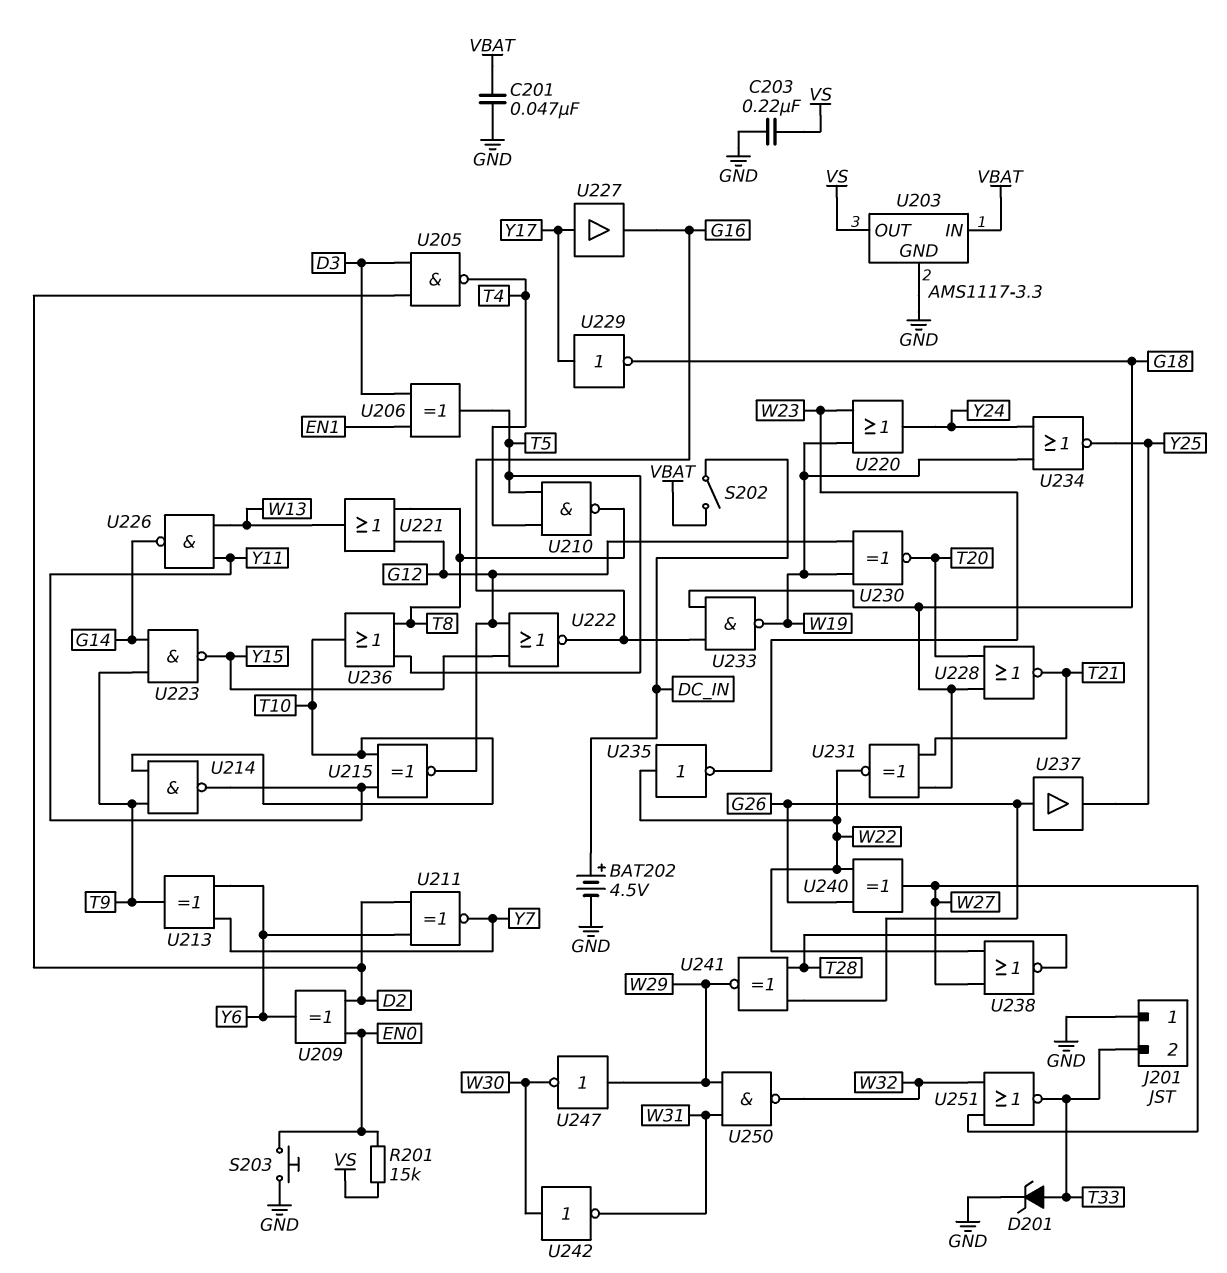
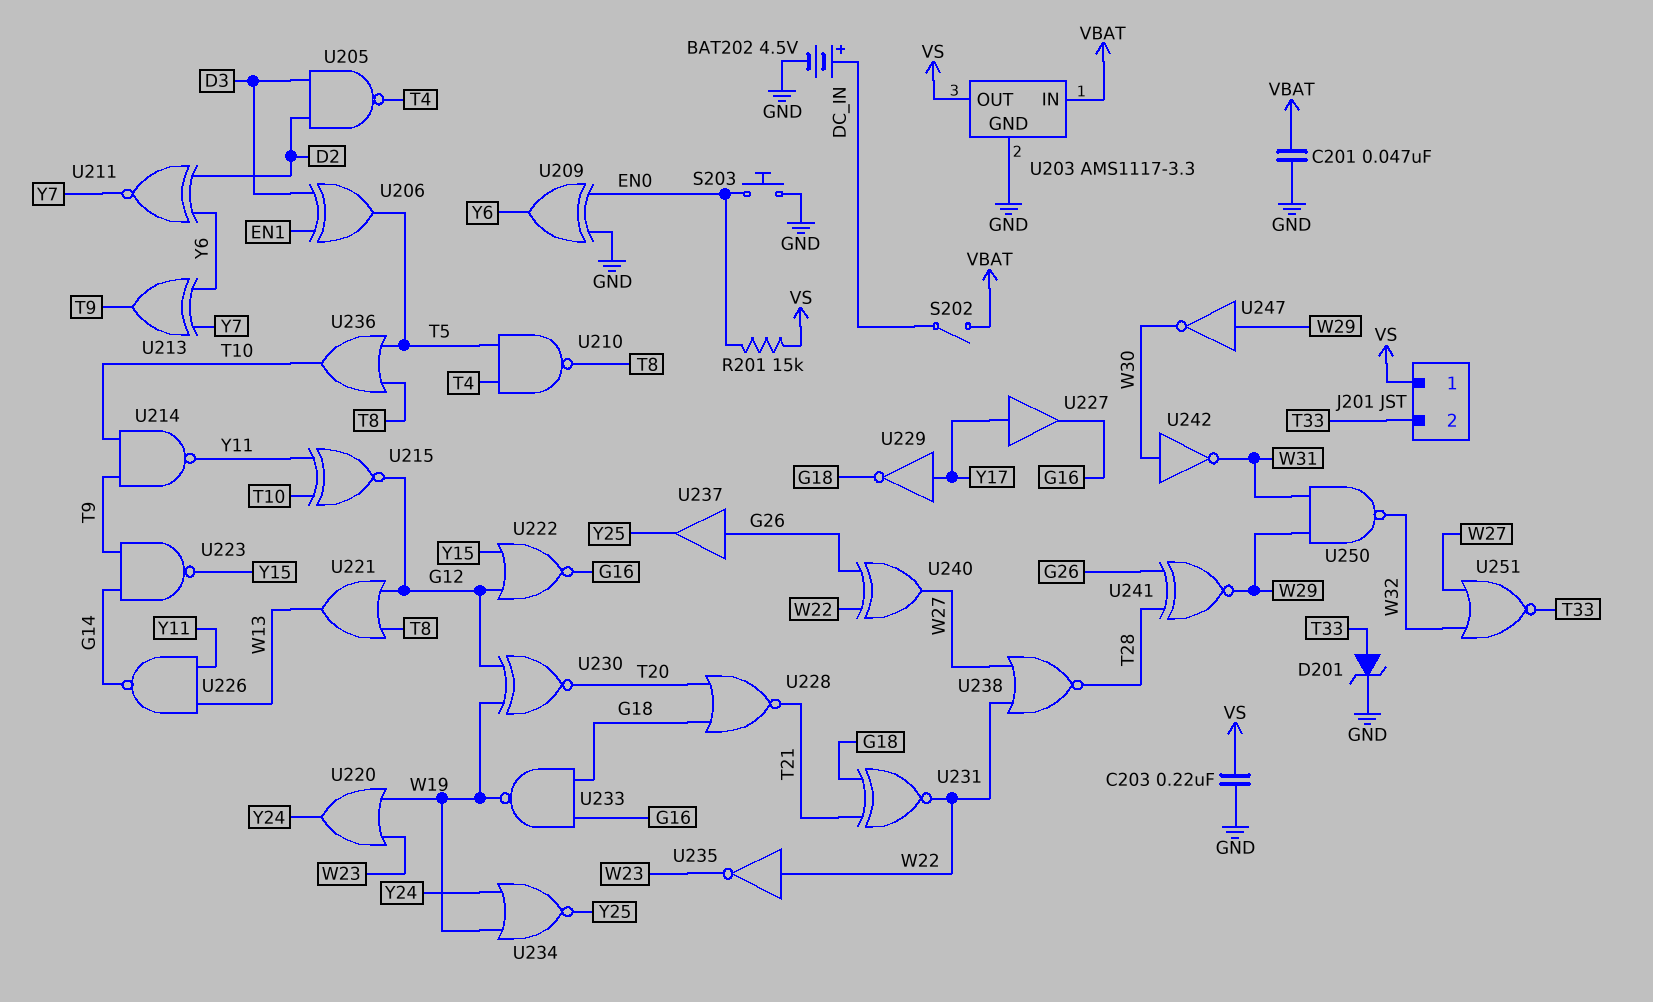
J201 pin 1: GND -> VS
U209: XOR (in D2, in EN0, out Y6) -> XOR (in EN0, in GND, out Y6)

